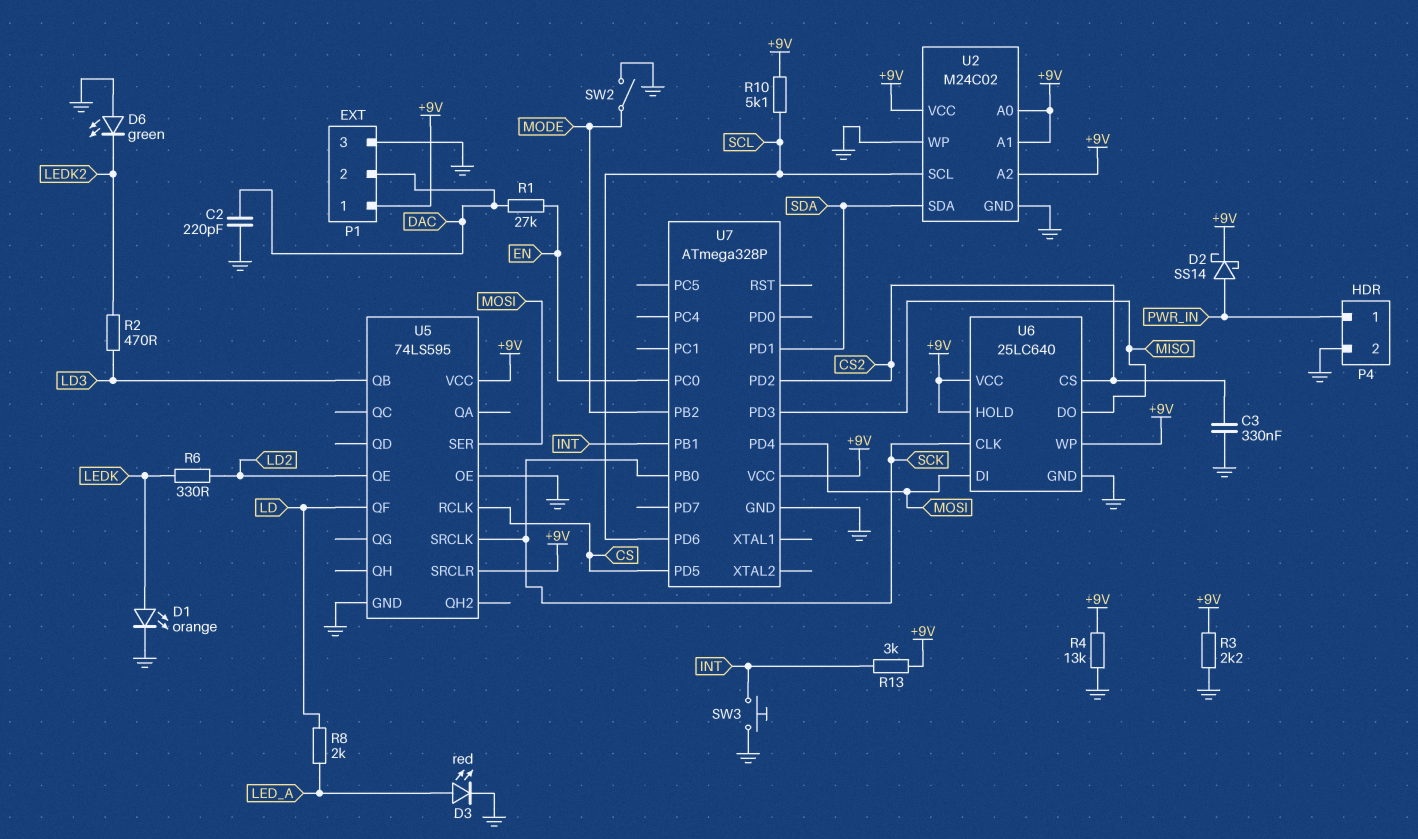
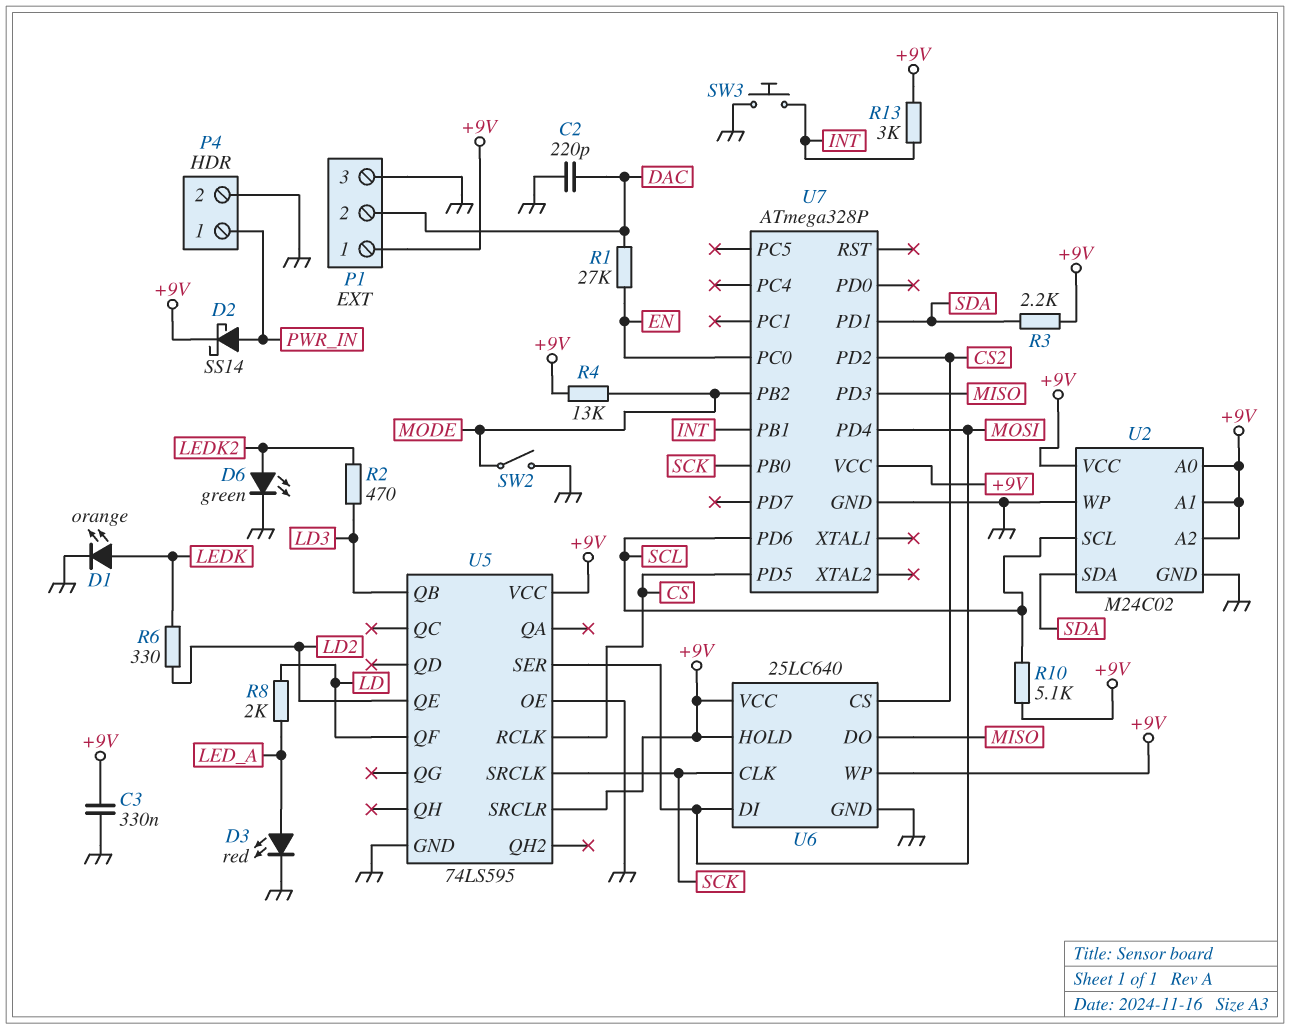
C3: 330nF (CS2, GND) -> 330nF (+9V, GND)
D6: LED green (A GND, K LEDK2) -> LED green (A LEDK2, K GND)
R3: 2.2k (+9V, GND) -> 2.2k (+9V, SDA)
R4: 13k (+9V, GND) -> 13k (+9V, MODE)

